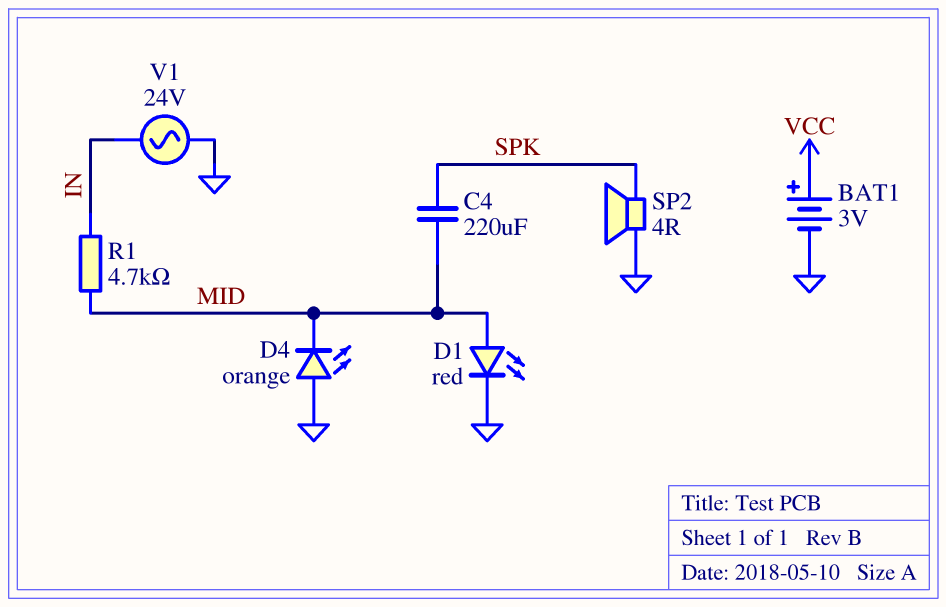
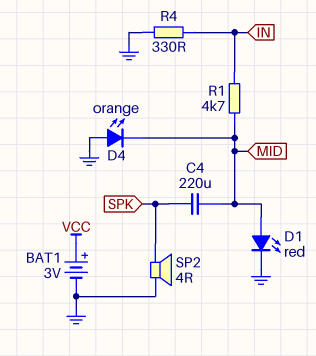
R4: none -> 330 (GND, IN)
V1: AC 24V (GND, IN) -> none

